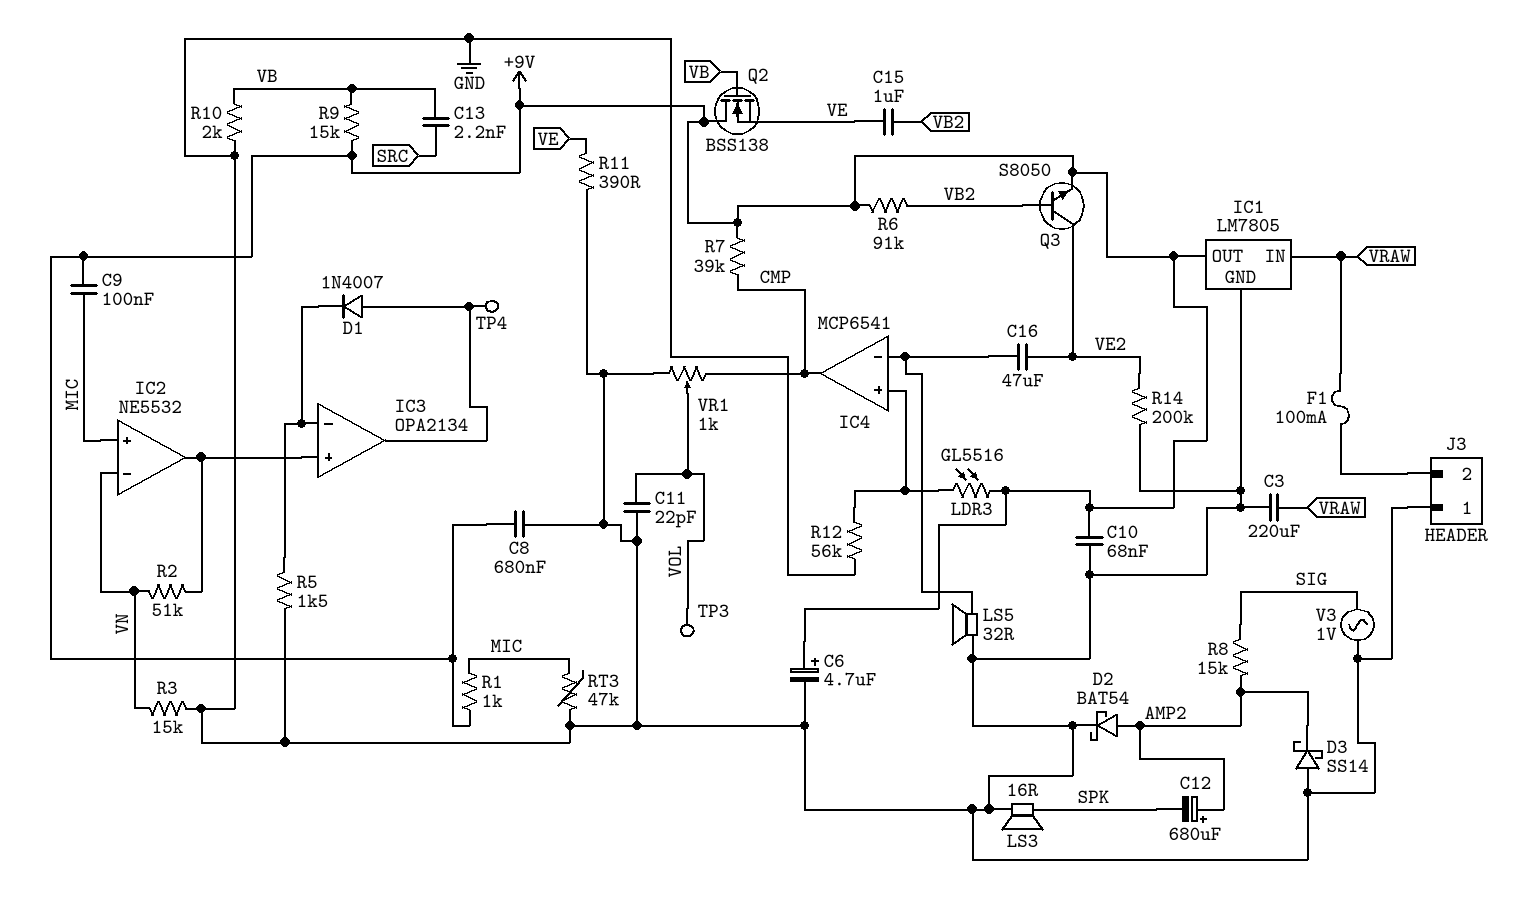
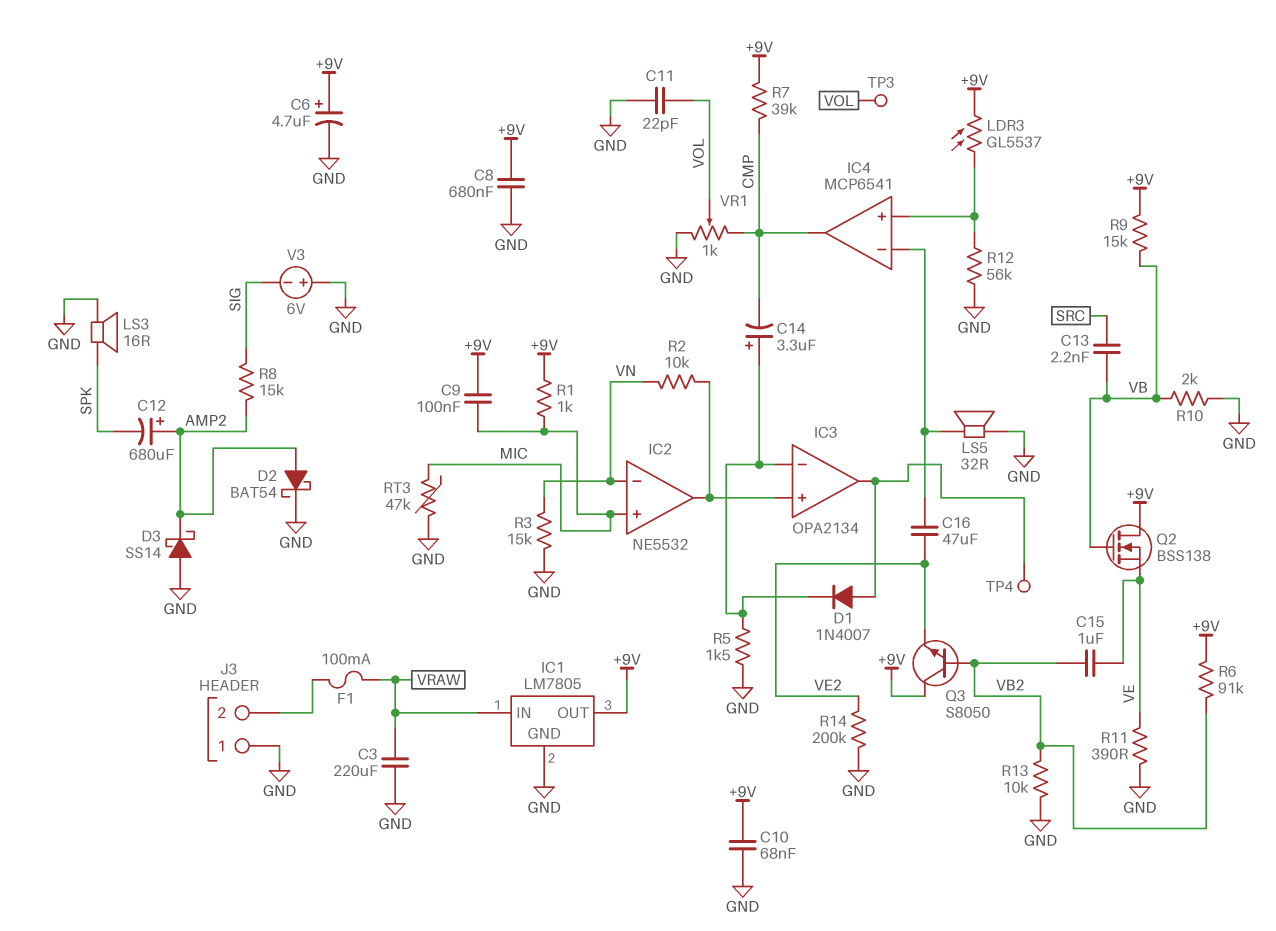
C14: none -> 3.3uF (plus IC3/in-, minus CMP)
LDR3: GL5516 (+9V, IC4/in+) -> GL5537 (+9V, IC4/in+)
Q3: NPN S8050 (B VB2, C VE2, E +9V) -> NPN S8050 (B VB2, C +9V, E VE2)
R2: 51k (IC2/out, VN) -> 10k (IC2/out, VN)
R13: none -> 10k (GND, VB2)
V3: AC 1V (GND, SIG) -> 6V (plus GND, minus SIG)

